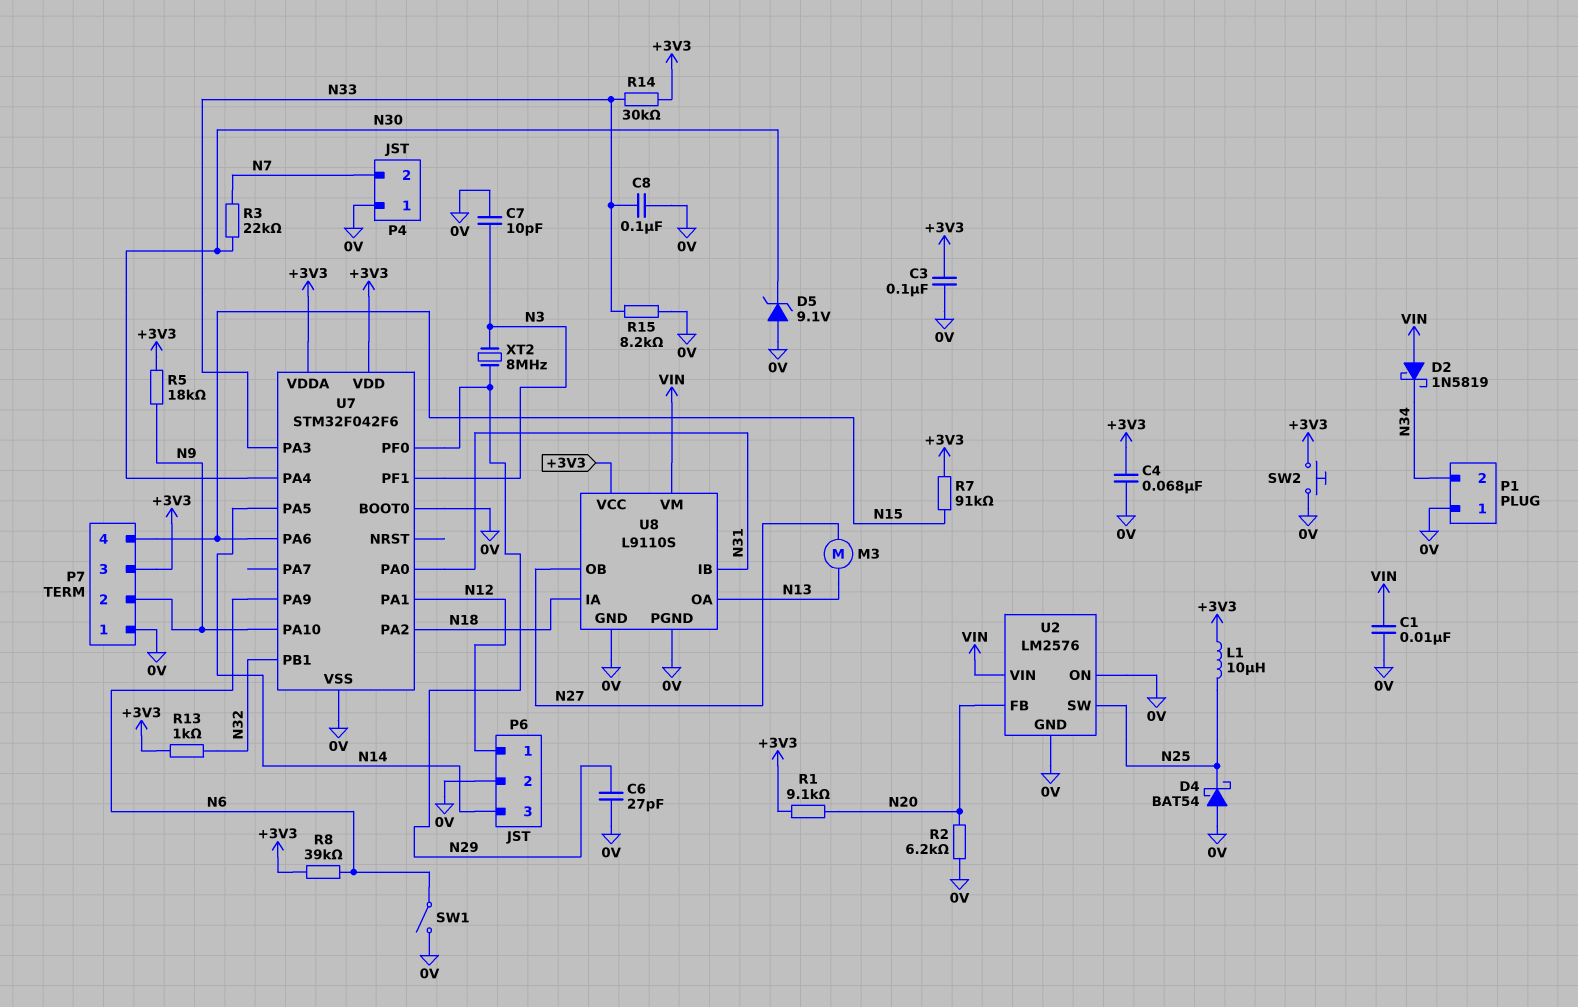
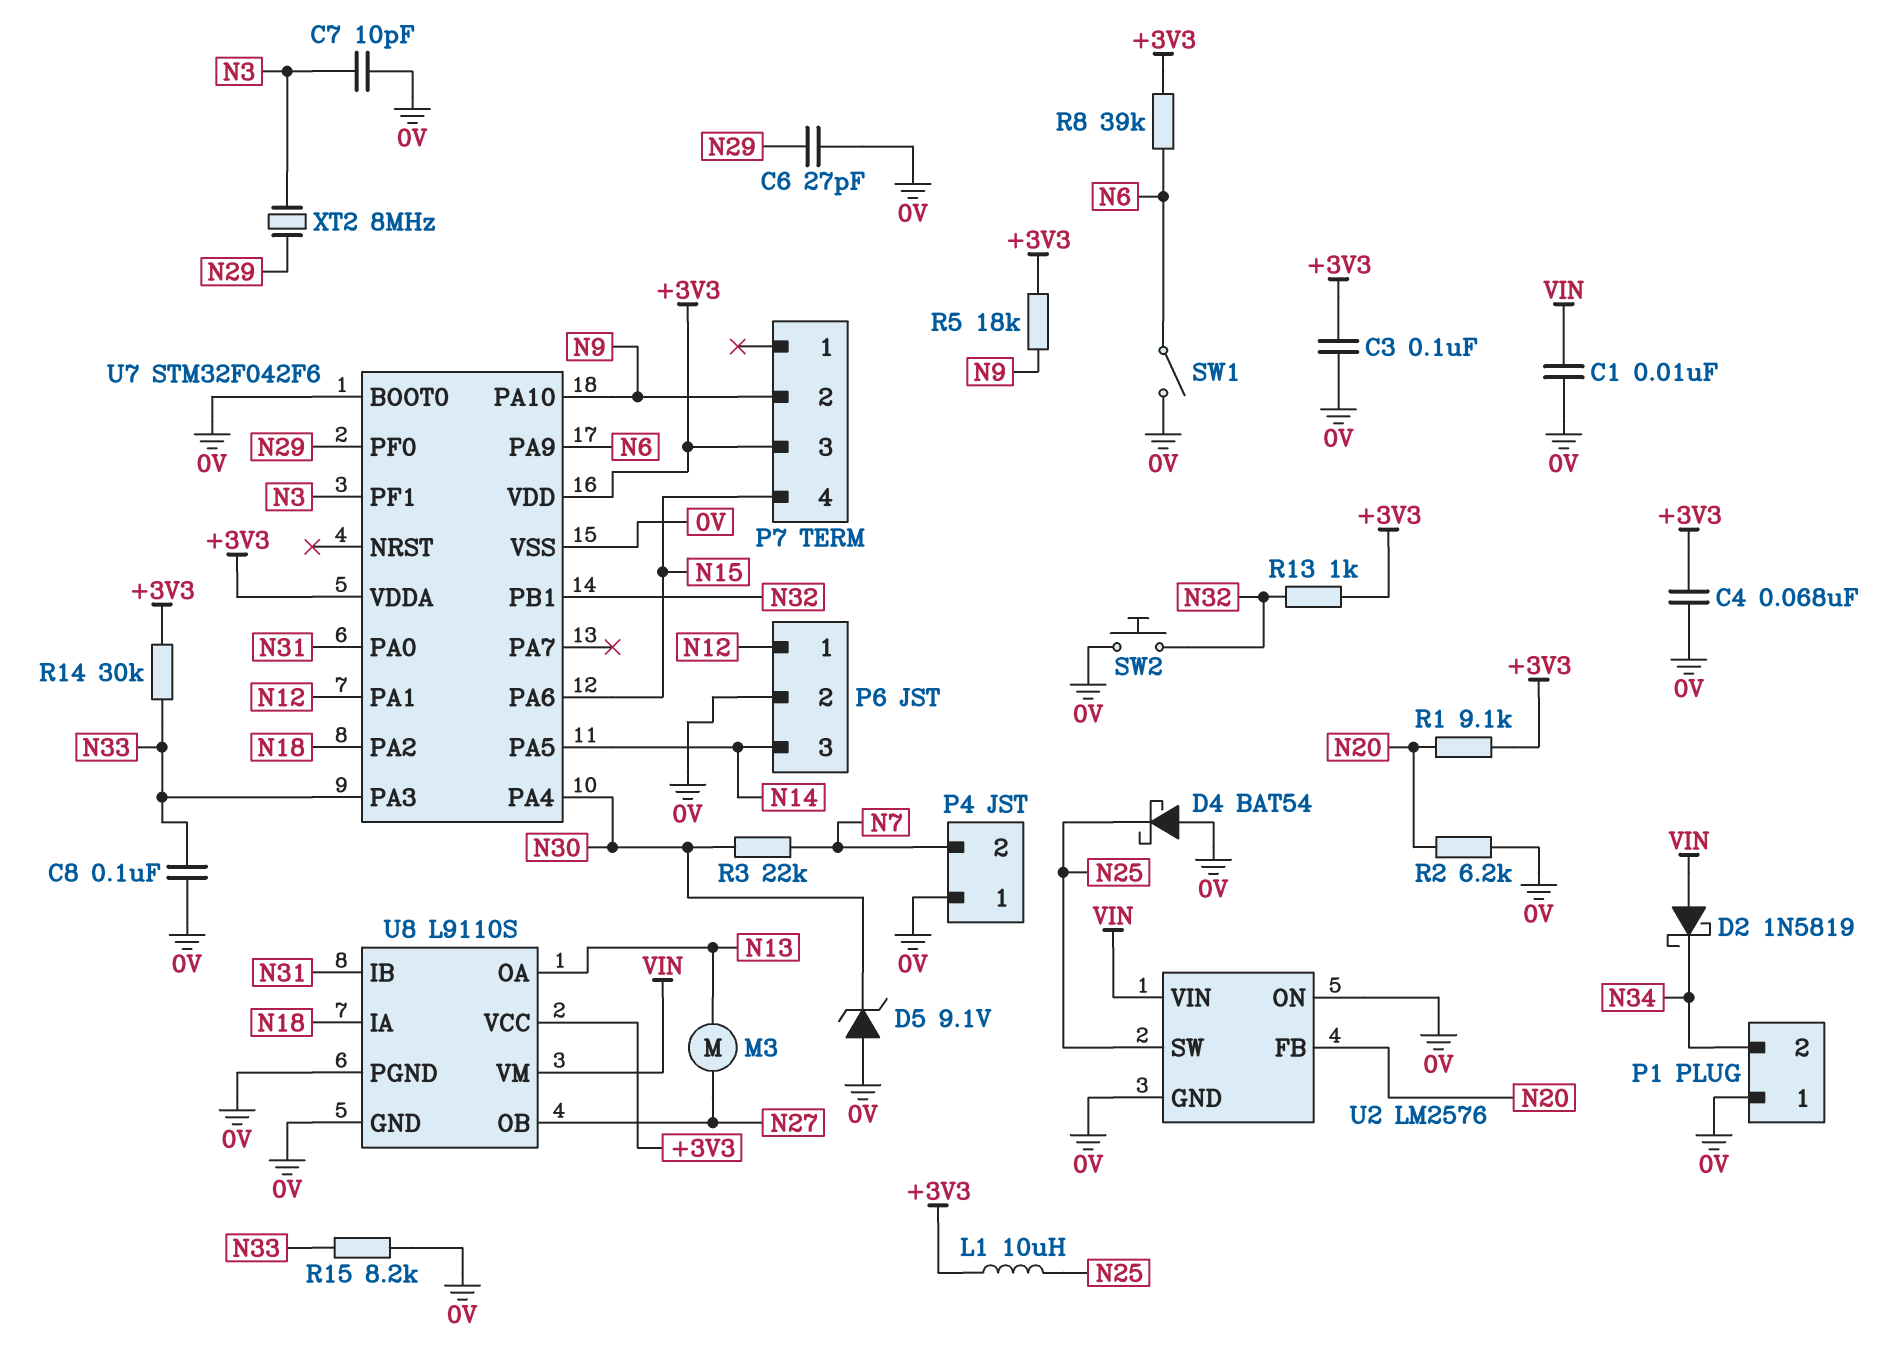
P7 pin 1: 0V -> none
R7: 91k (+3V3, N15) -> none
SW2: button (+3V3, 0V) -> button (0V, N32)

